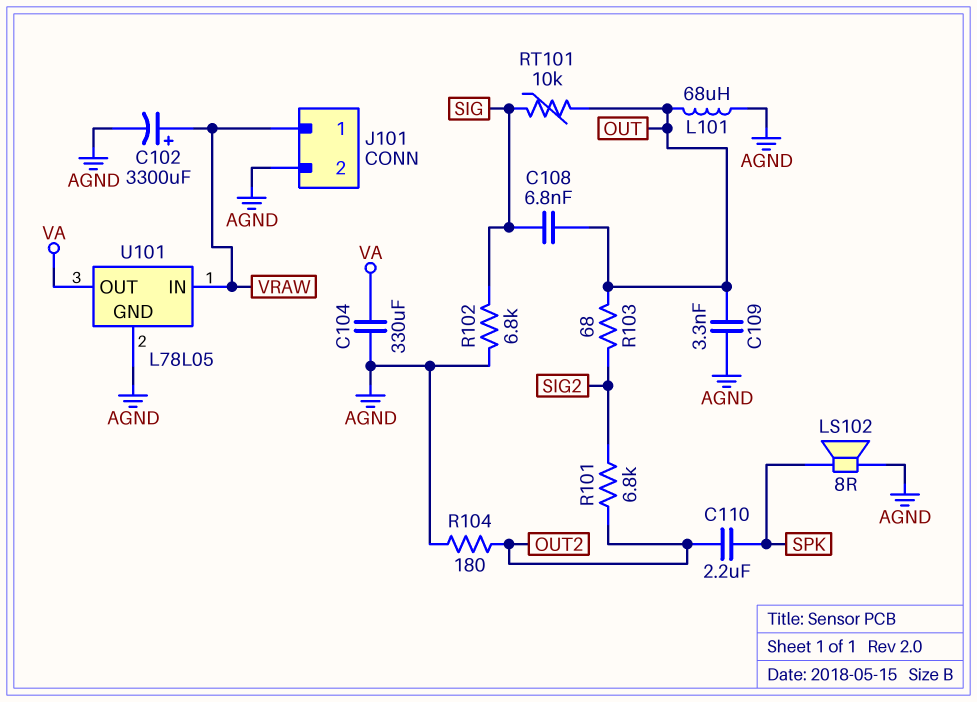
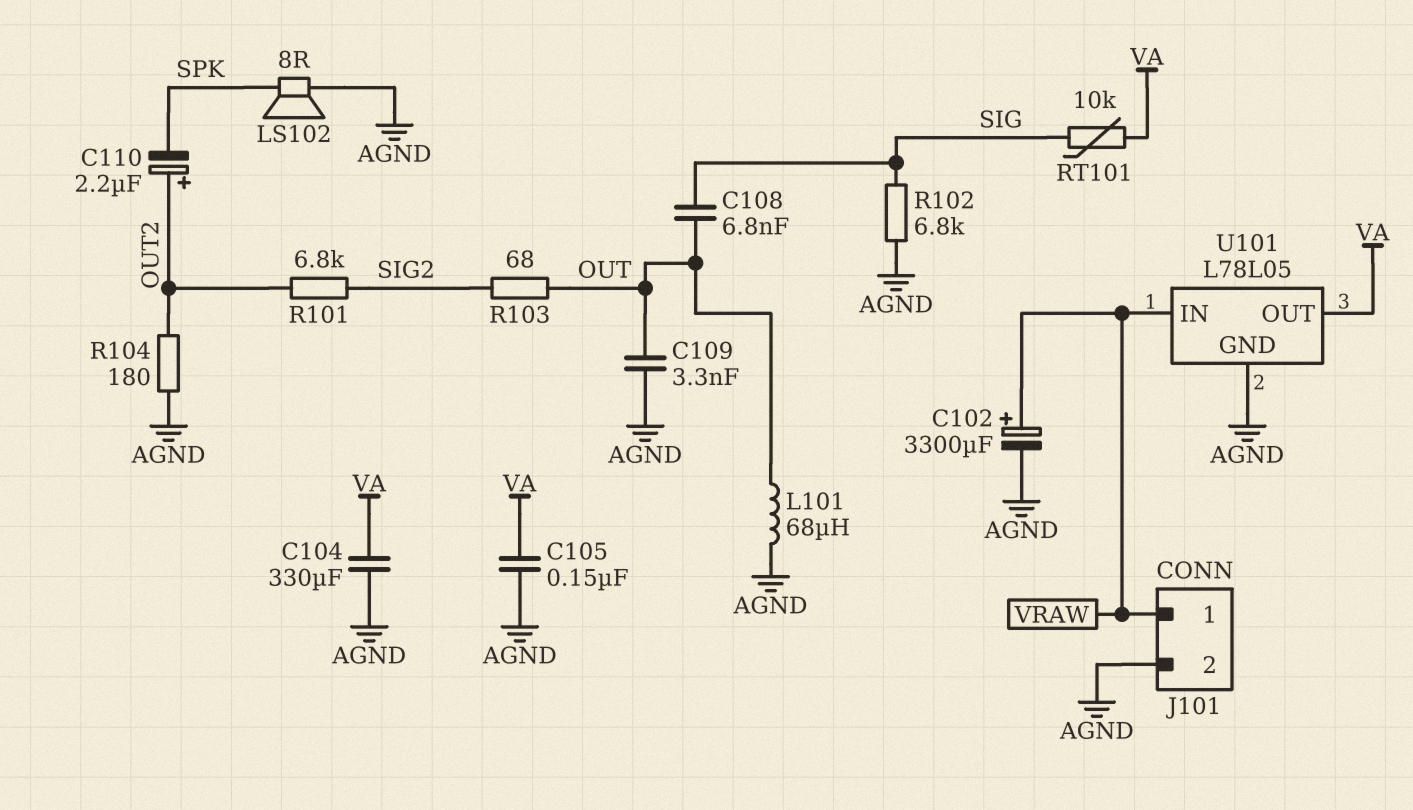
C105: none -> 150nF (AGND, VA)
C110: 2.2uF (OUT2, SPK) -> 2.2uF (plus OUT2, minus SPK)
RT101: 10k (OUT, SIG) -> 10k (SIG, VA)

